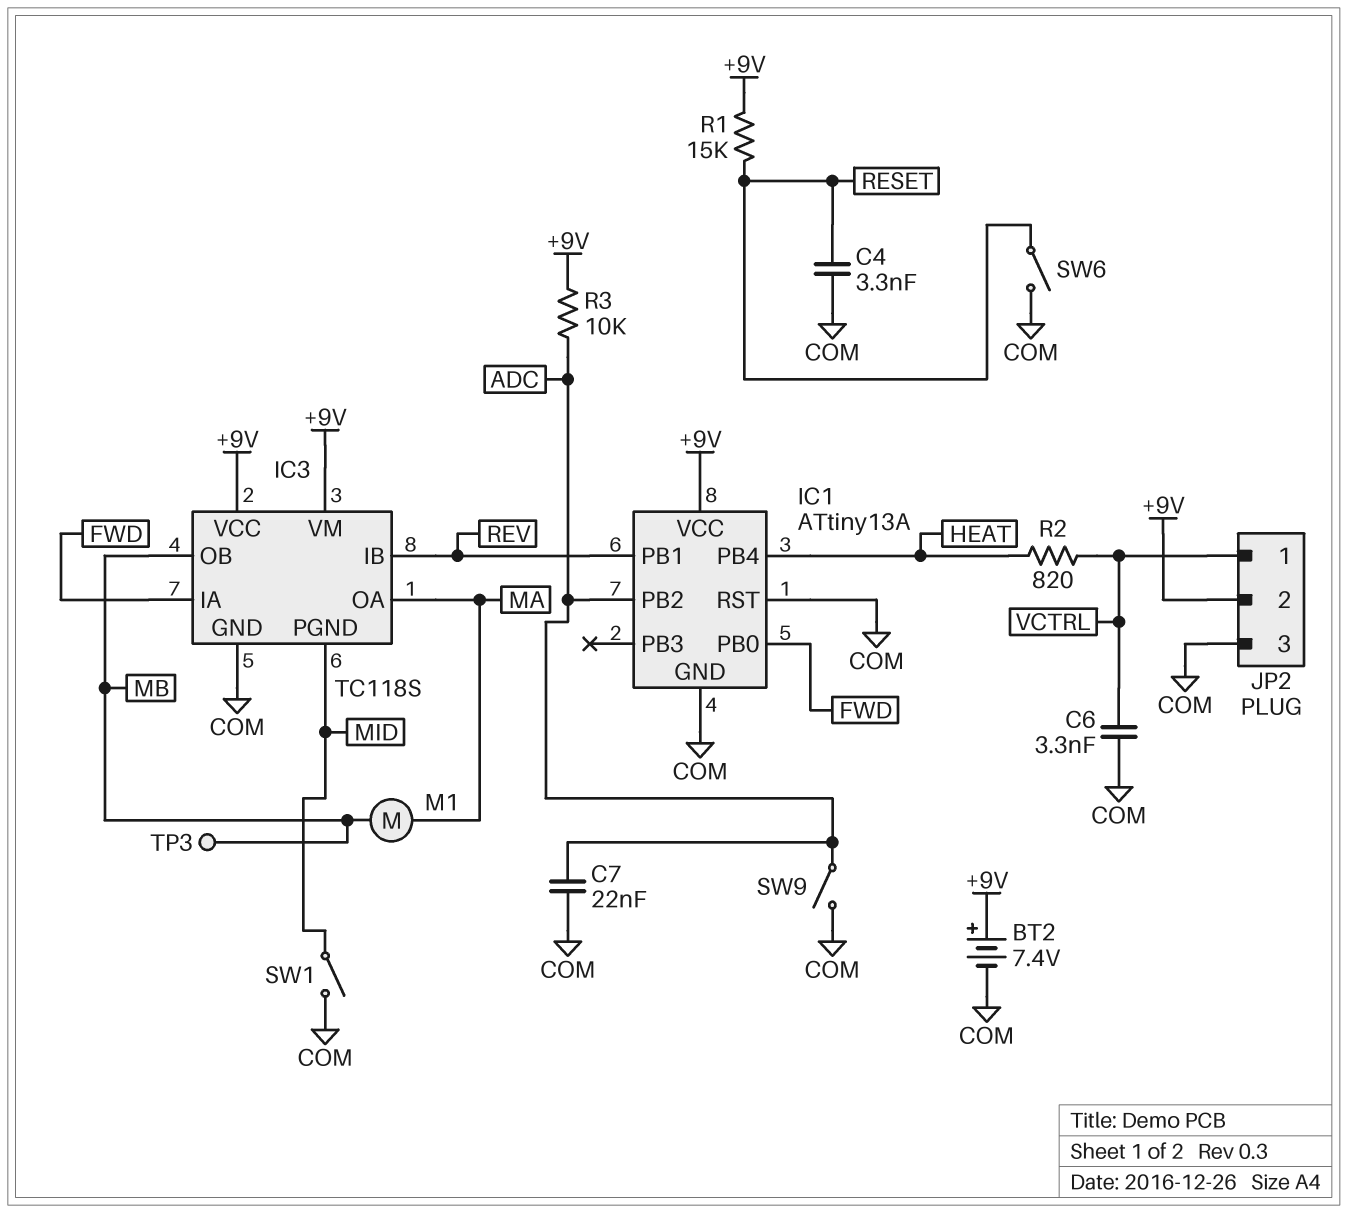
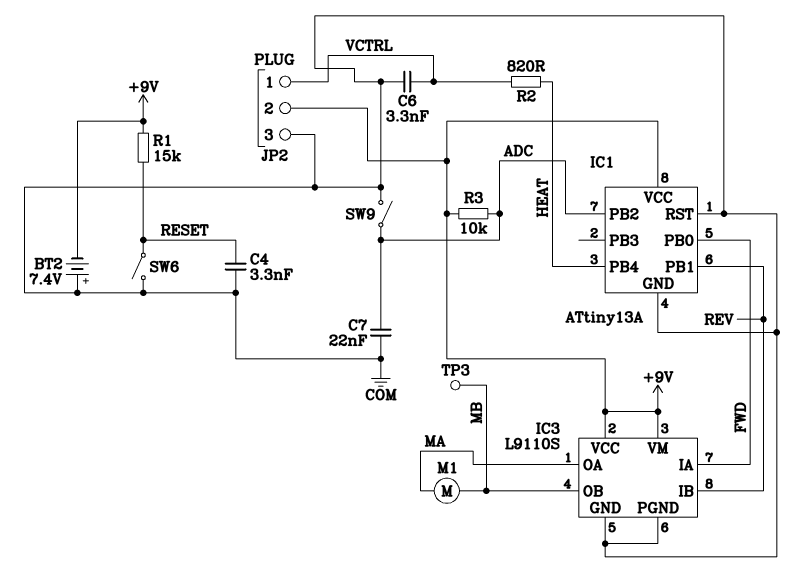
BT2: 7.4V (plus +9V, minus COM) -> 7.4V (plus COM, minus +9V)
IC3: TC118S -> L9110S
IC3 pin PGND: MID -> COM
SW1: switch (COM, MID) -> none

